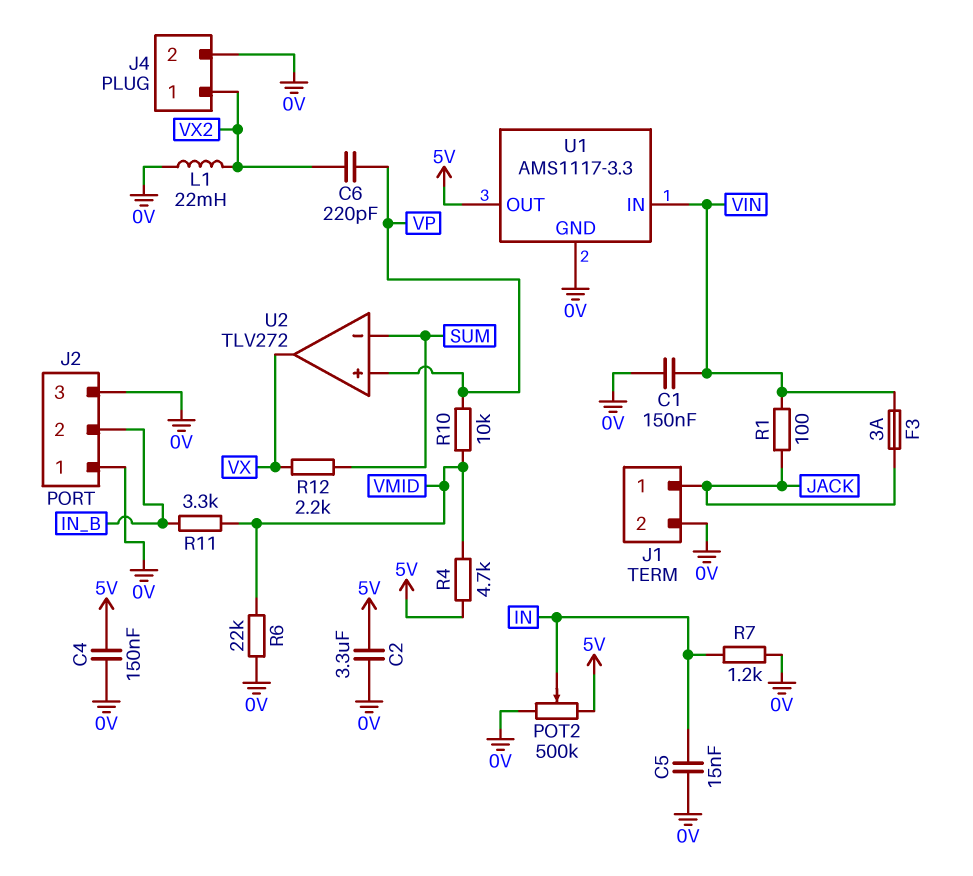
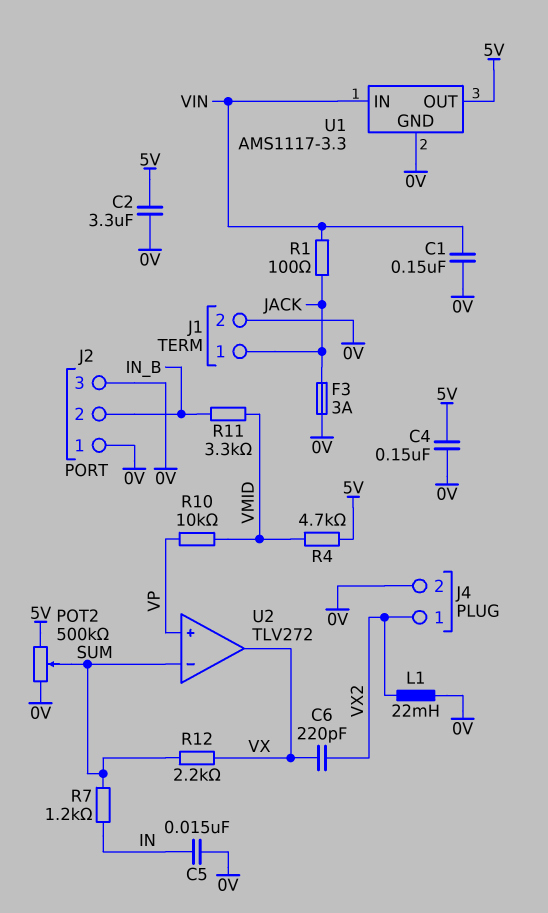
C6: 220pF (VP, VX2) -> 220pF (VX, VX2)
F3: 3A (JACK, VIN) -> 3A (0V, JACK)
POT2: 500k (0V, 5V, wiper IN) -> 500k (0V, 5V, wiper SUM)
R6: 22k (0V, VMID) -> none
R7: 1.2k (0V, IN) -> 1.2k (IN, SUM)

